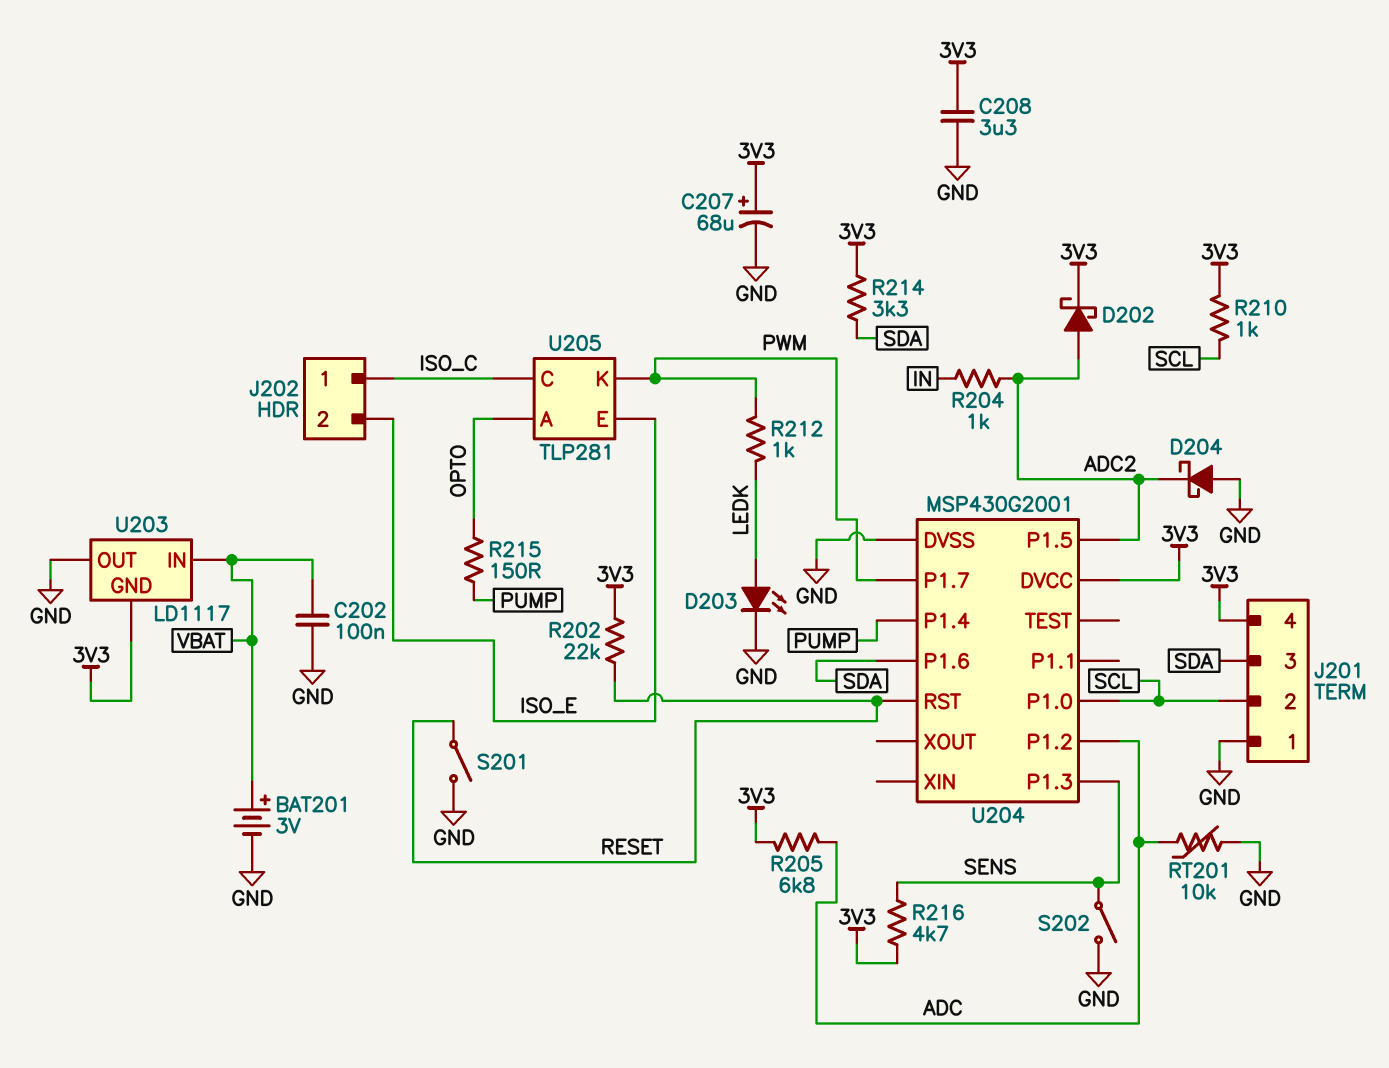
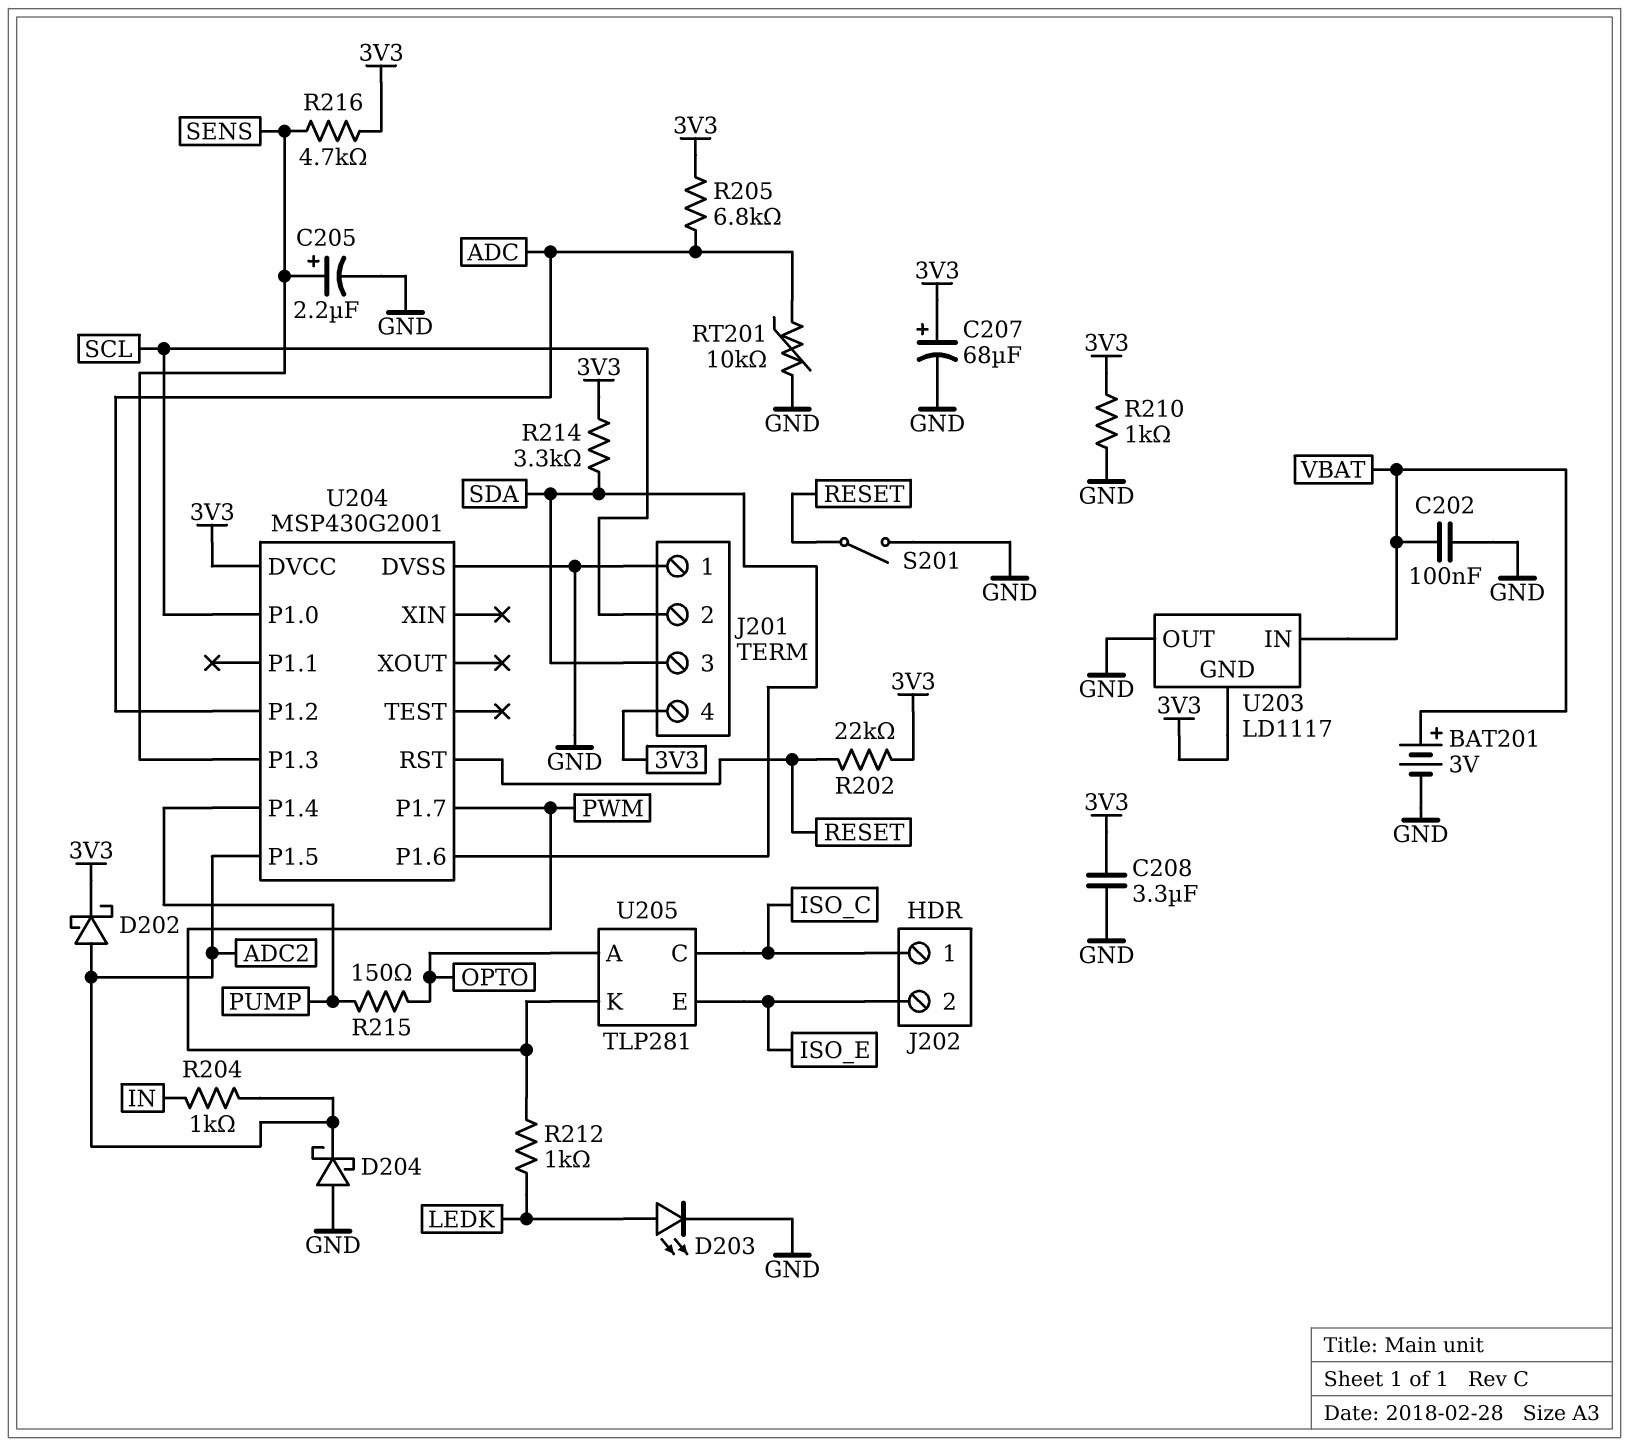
C205: none -> 2.2uF (plus SENS, minus GND)
R210: 1k (3V3, SCL) -> 1k (3V3, GND)
S202: switch (GND, SENS) -> none

